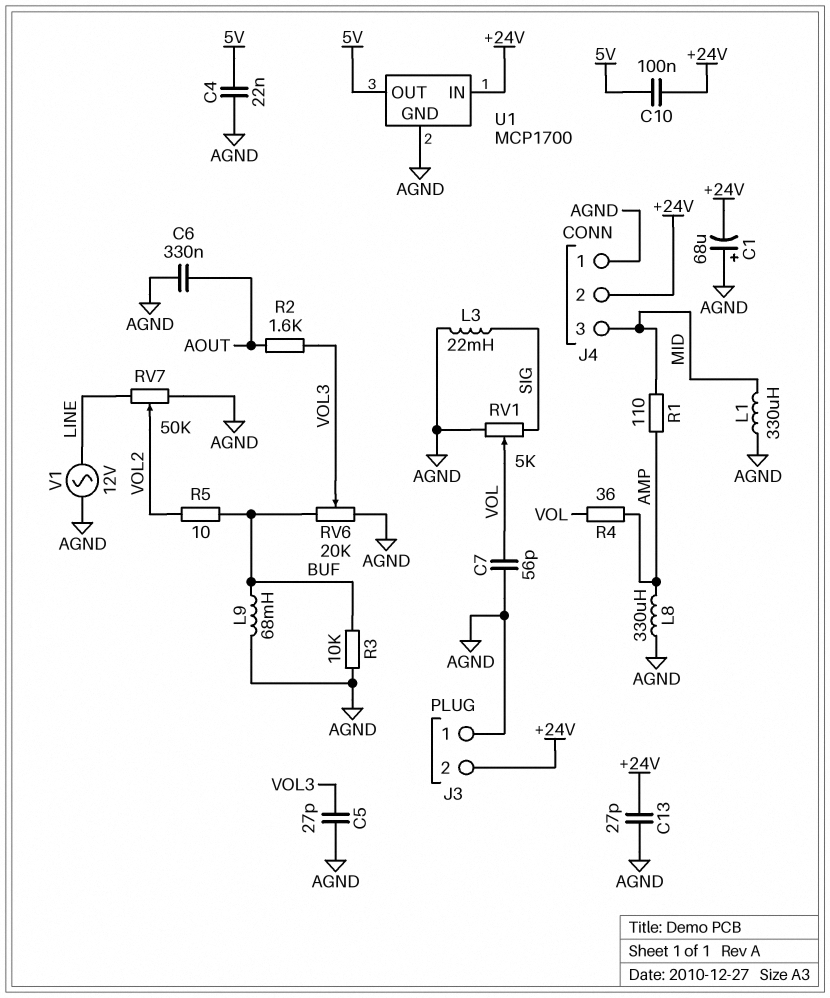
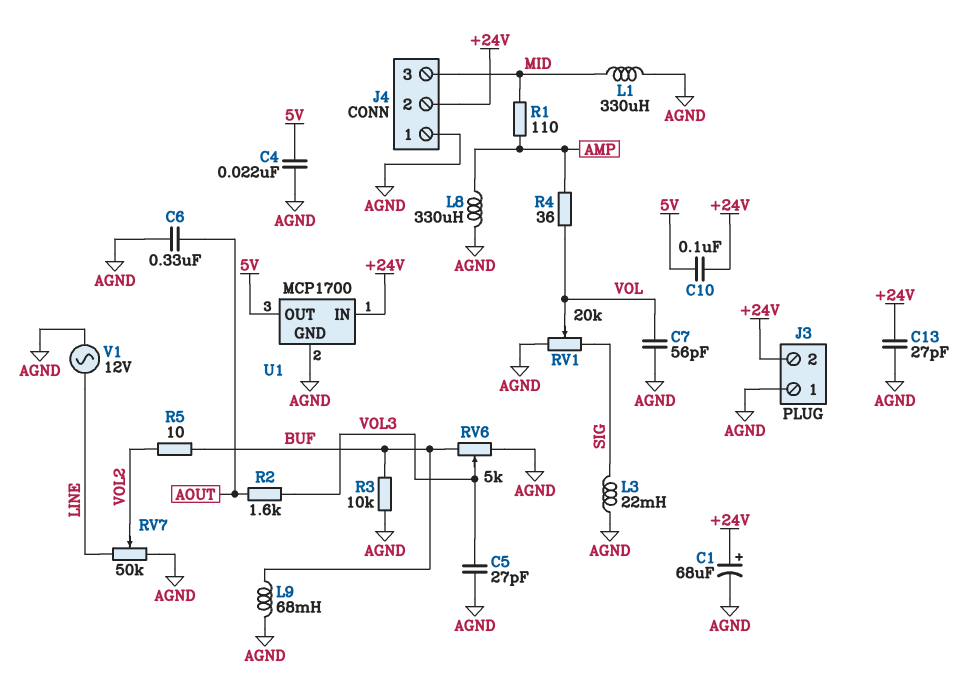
C1: 68uF (plus AGND, minus +24V) -> 68uF (plus +24V, minus AGND)
RV1: 5k (AGND, SIG, wiper VOL) -> 20k (AGND, SIG, wiper VOL)
RV6: 20k (AGND, BUF, wiper VOL3) -> 5k (AGND, BUF, wiper VOL3)

